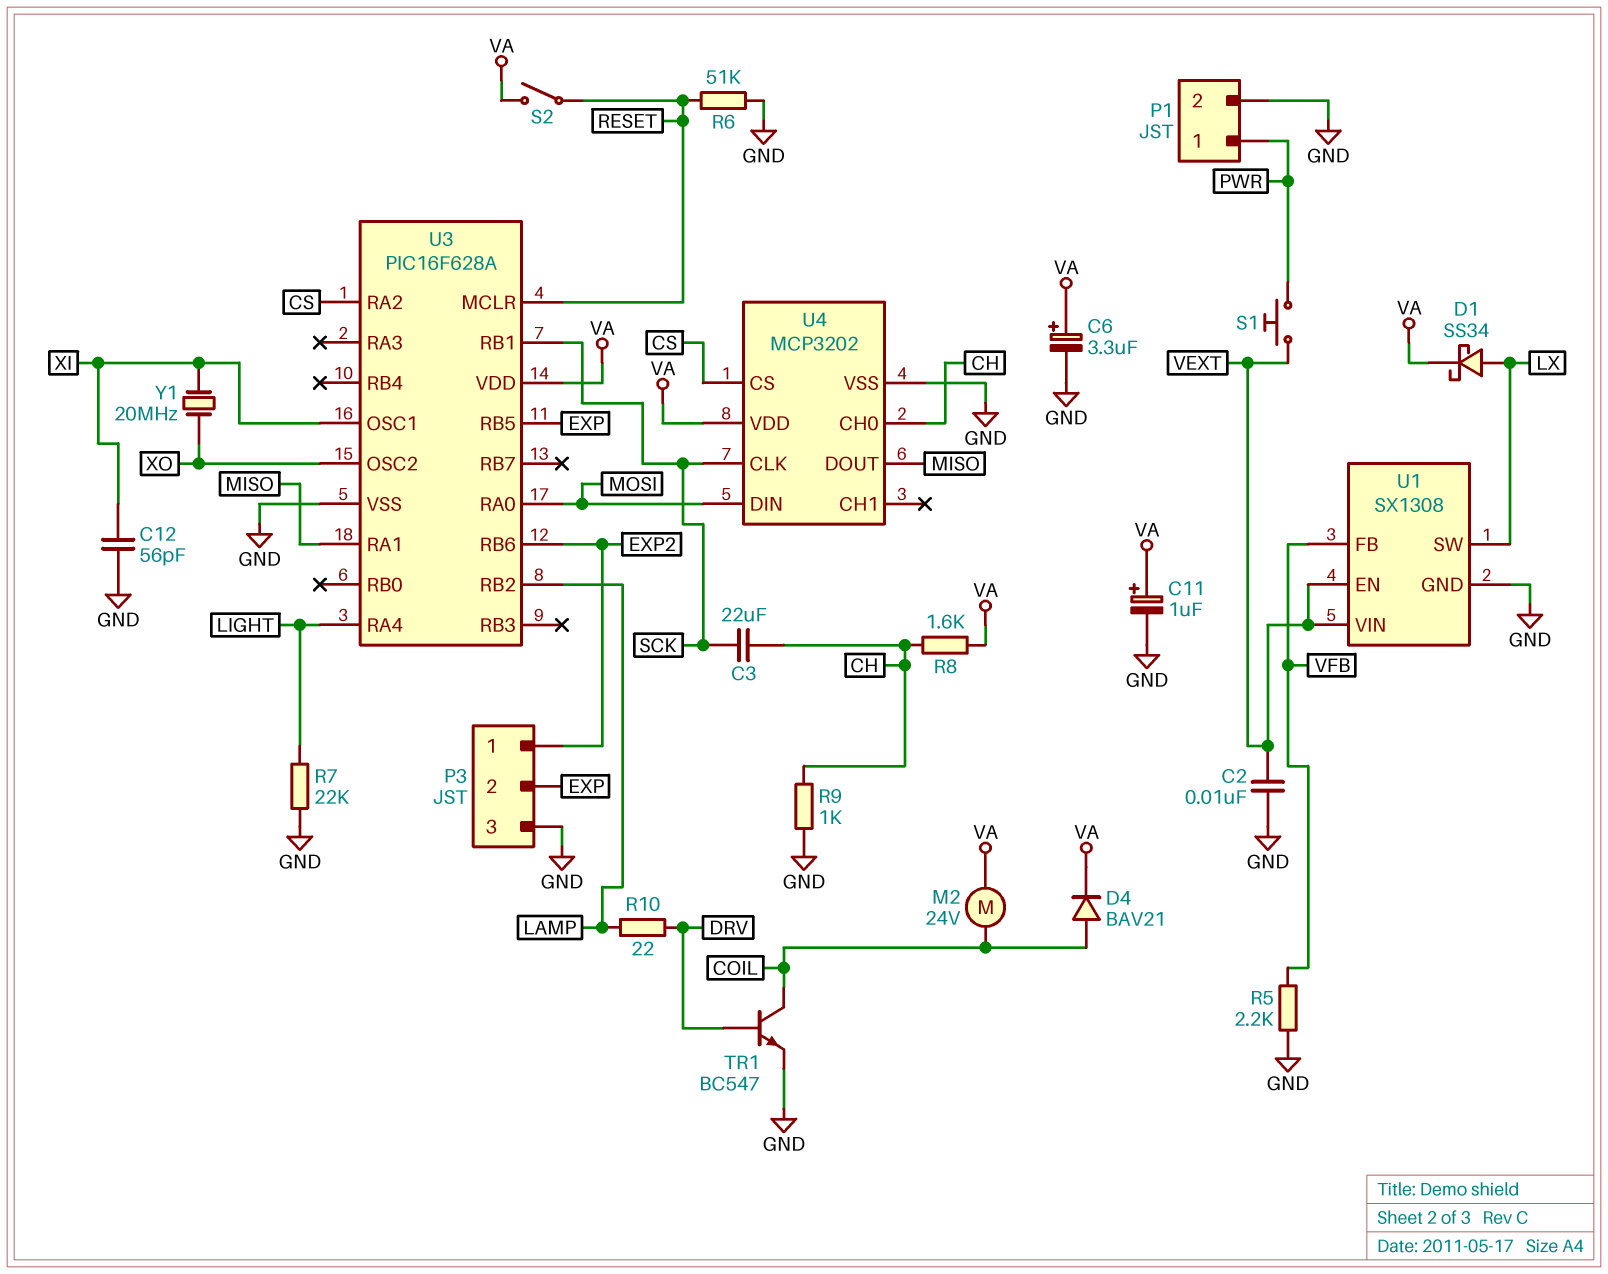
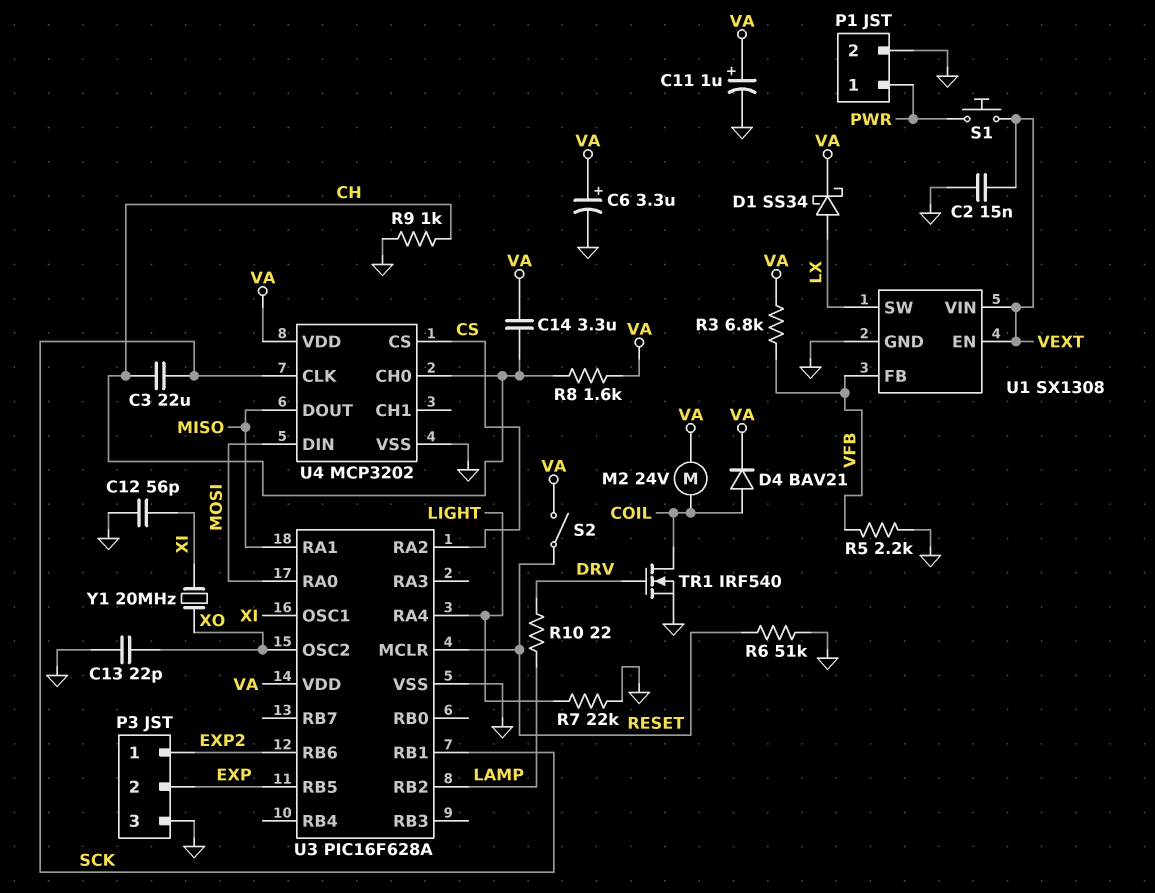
C2: 10nF (GND, VEXT) -> 15nF (GND, VEXT)
C13: none -> 22pF (GND, XO)
C14: none -> 3.3uF (CH, VA)
R3: none -> 6.8k (VA, VFB)
TR1: NPN BC547 (B DRV, C COIL, E GND) -> NMOS IRF540 (G DRV, D COIL, S GND)

